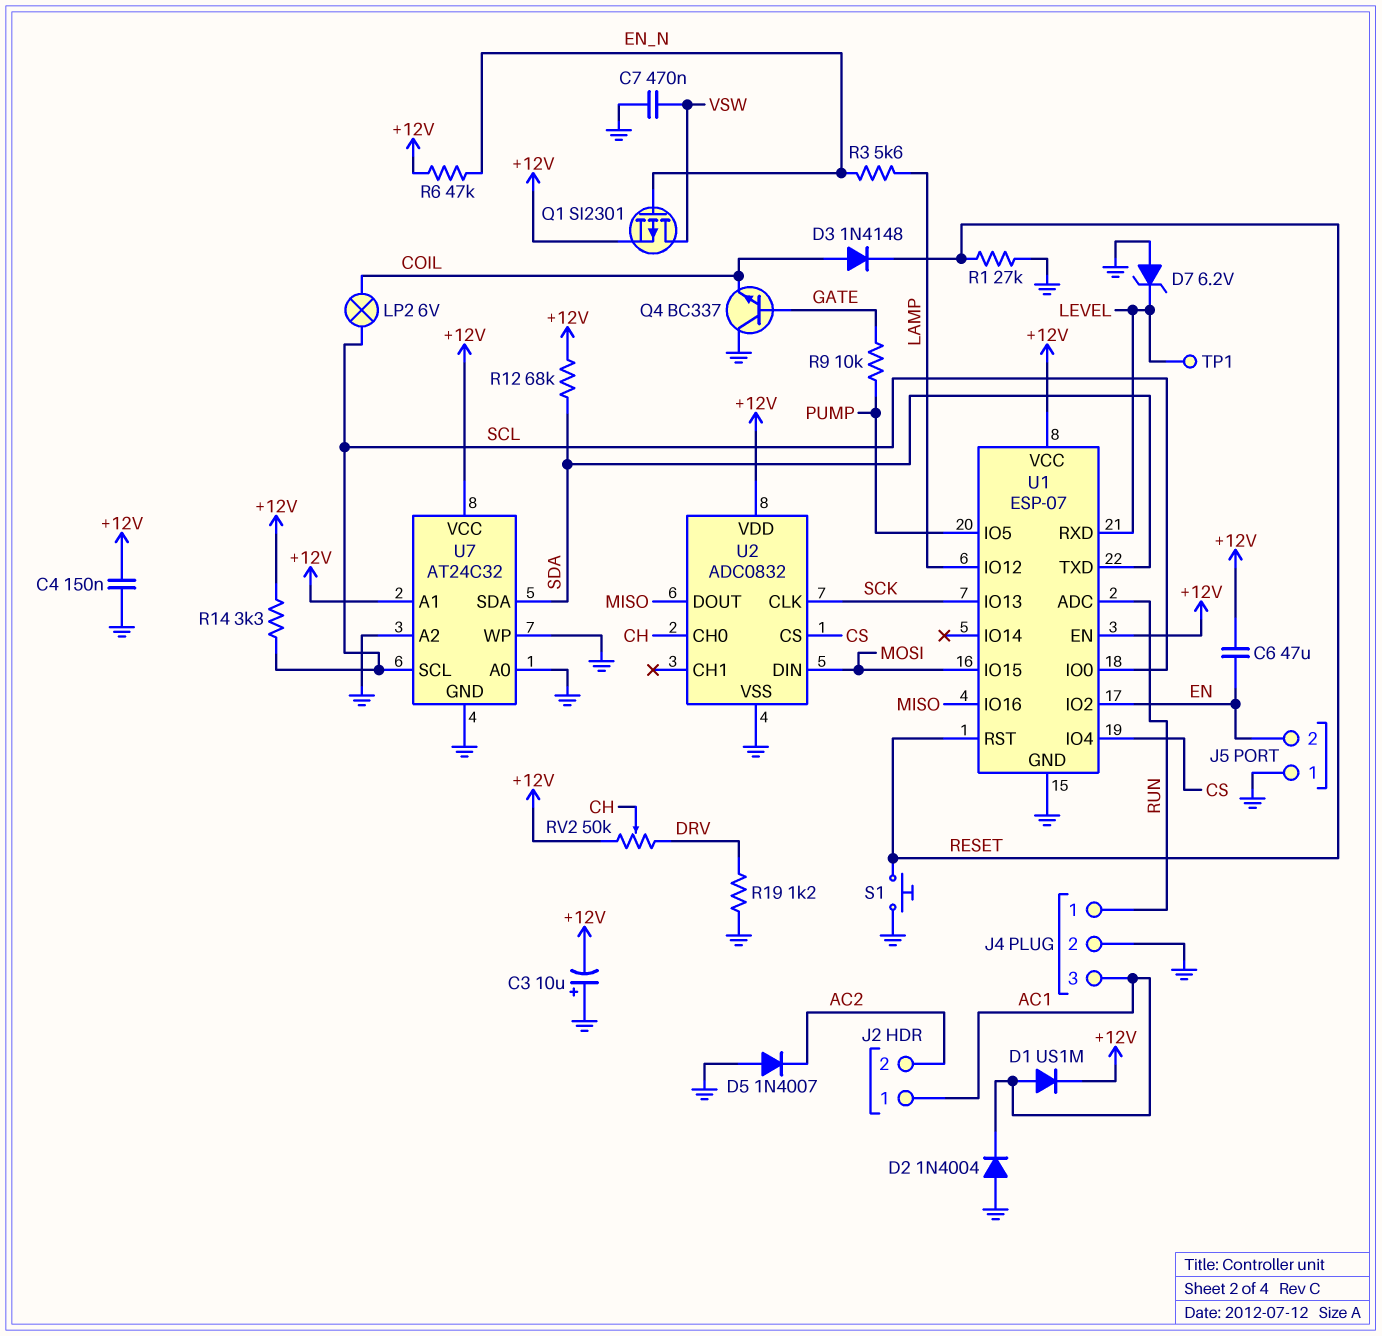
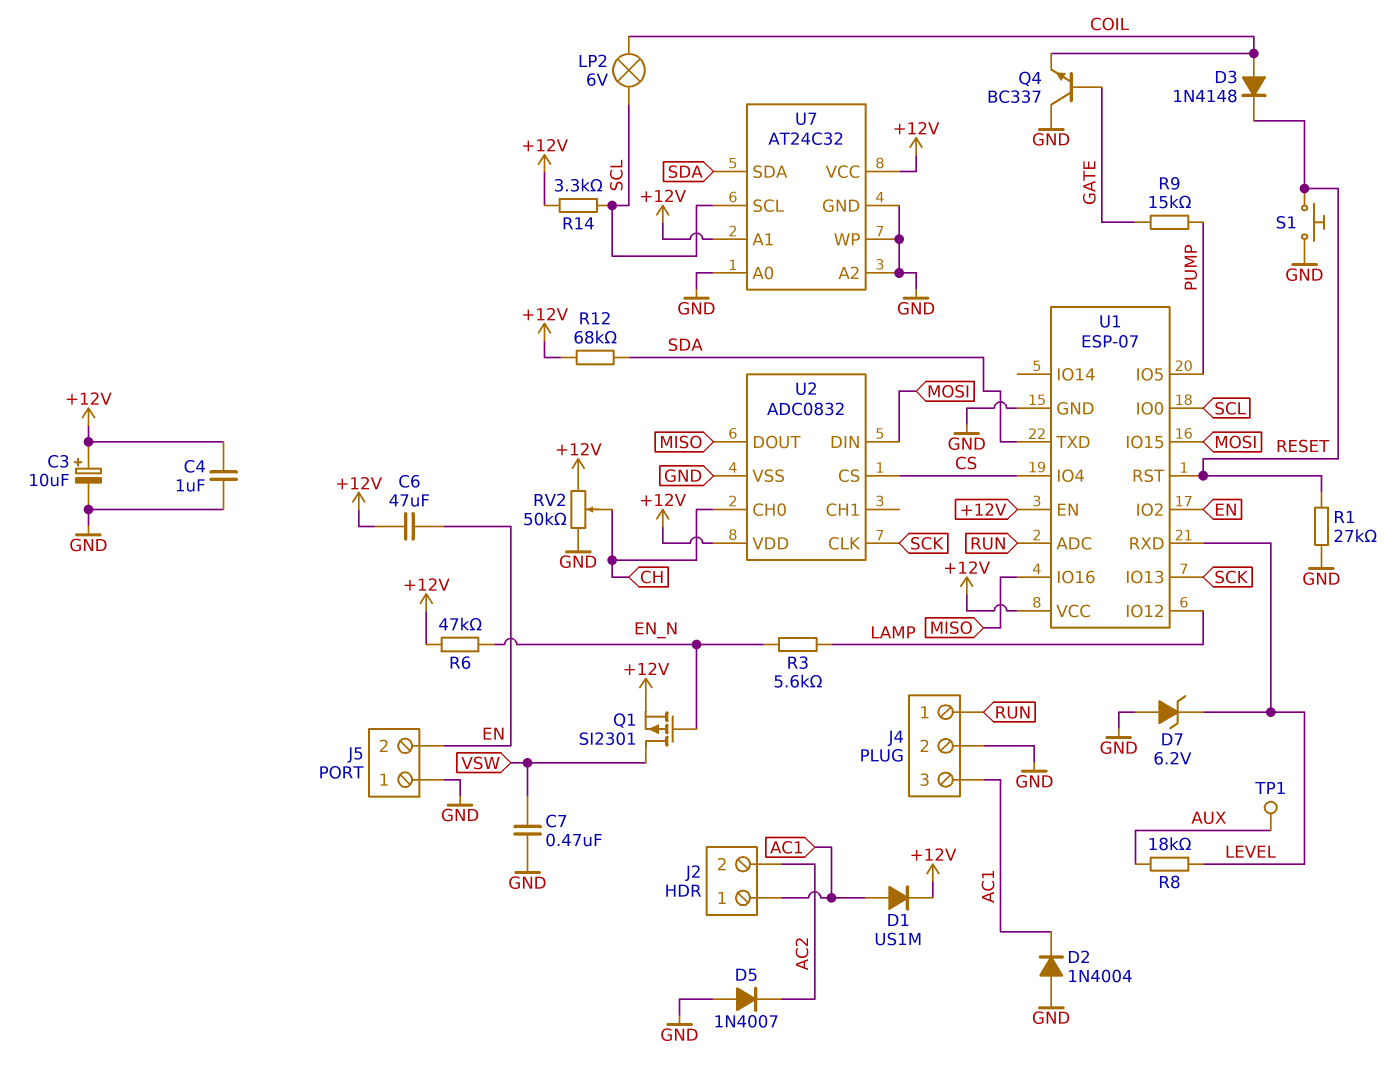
C3: 10uF (plus GND, minus +12V) -> 10uF (plus +12V, minus GND)
C4: 150nF (+12V, GND) -> 1uF (+12V, GND)
R8: none -> 18k (AUX, LEVEL)
R9: 10k (GATE, PUMP) -> 15k (GATE, PUMP)
R19: 1.2k (DRV, GND) -> none
RV2: 50k (+12V, DRV, wiper CH) -> 50k (+12V, GND, wiper CH)
TP1: test point (LEVEL) -> test point (AUX)

